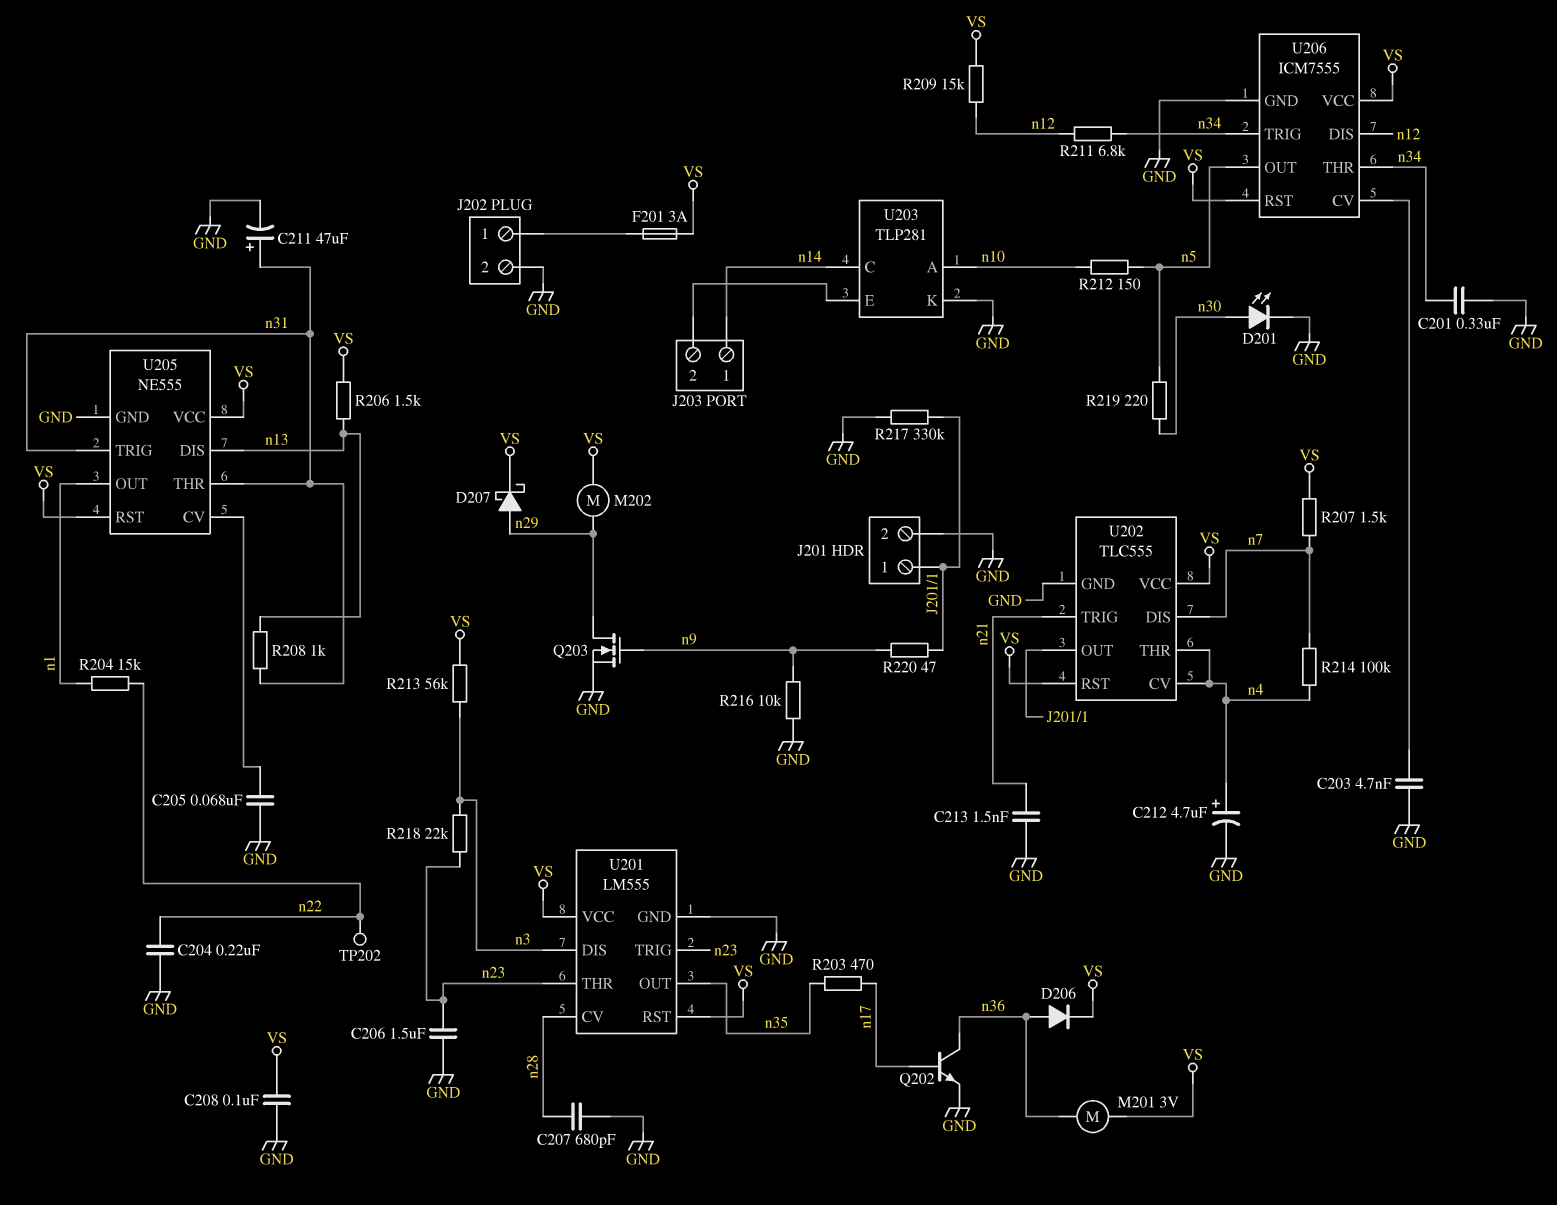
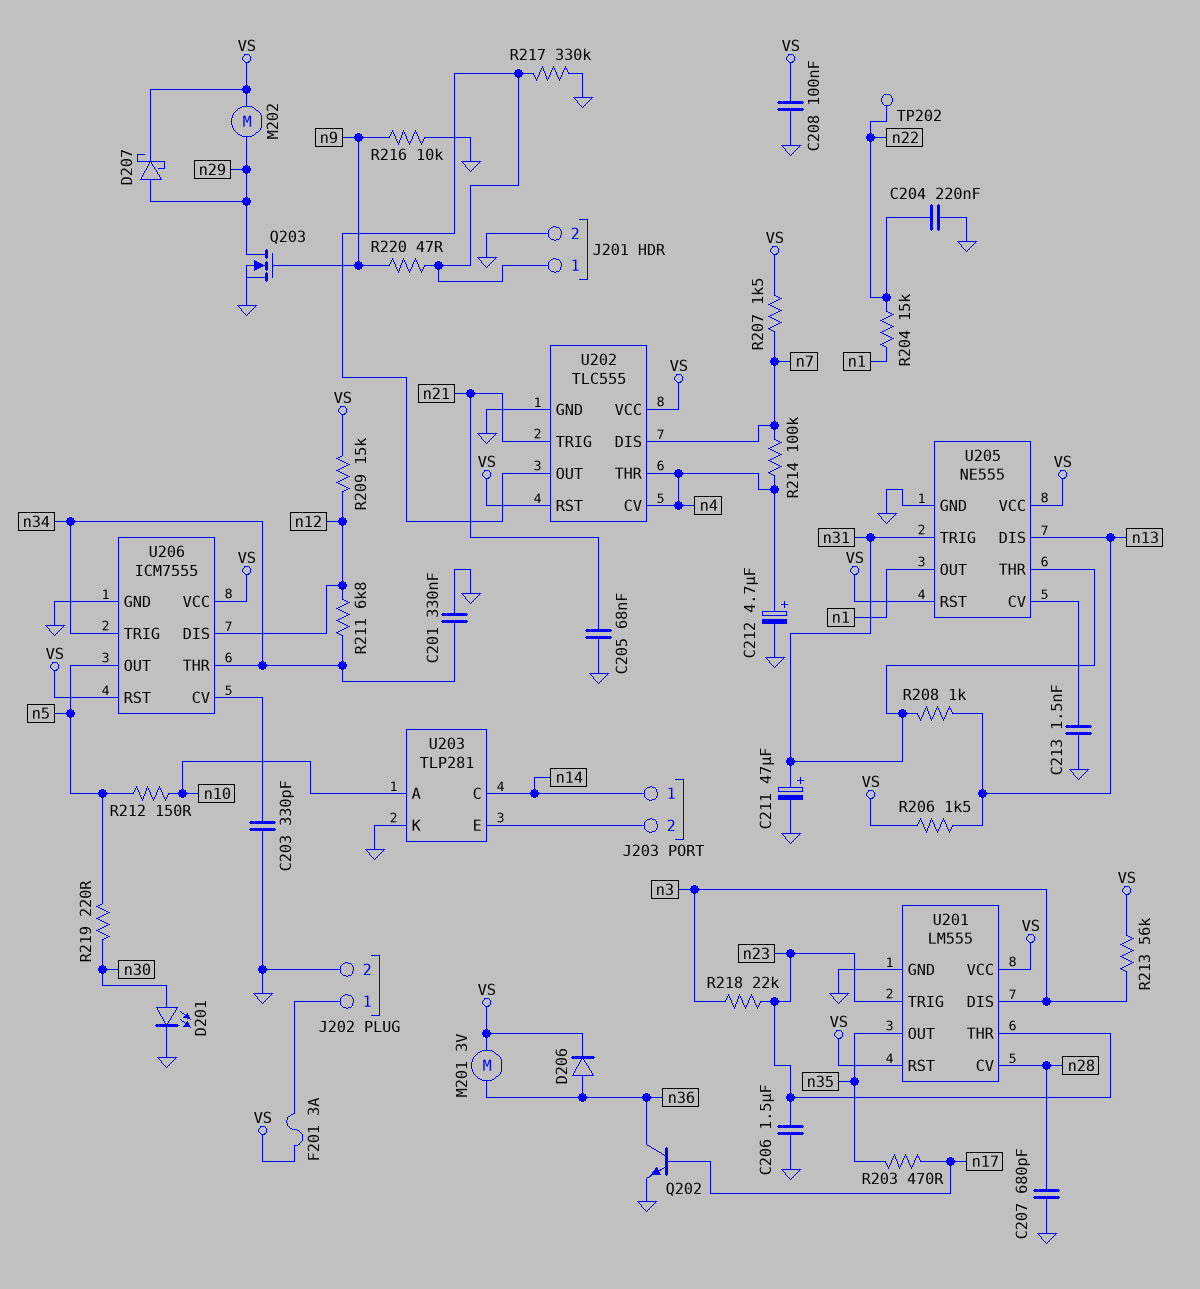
C203: 4.7nF (GND, U206/CV) -> 330pF (GND, U206/CV)
C205: 68nF (GND, U205/CV) -> 68nF (GND, n21)
C213: 1.5nF (GND, n21) -> 1.5nF (GND, U205/CV)

